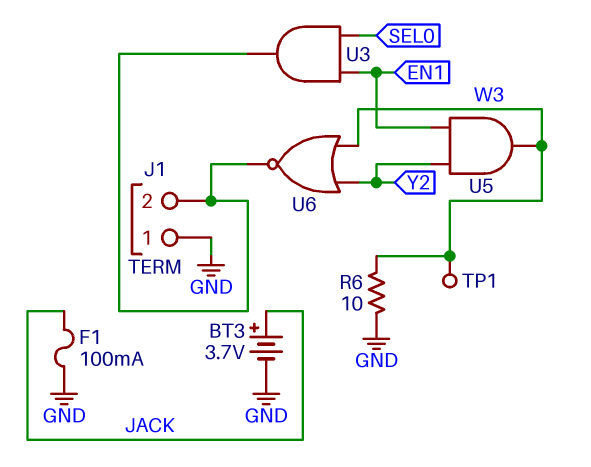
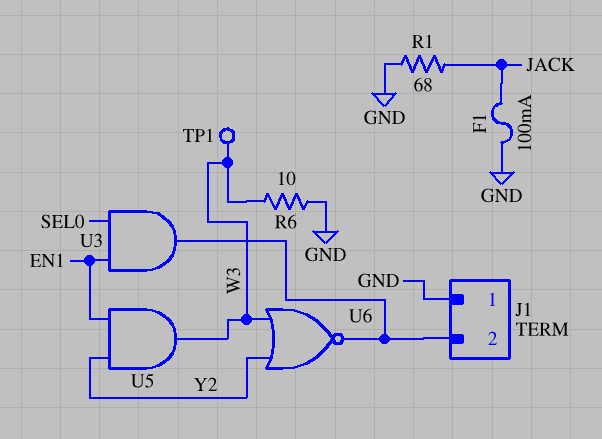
BT3: 3.7V (plus JACK, minus GND) -> none
R1: none -> 68 (GND, JACK)

